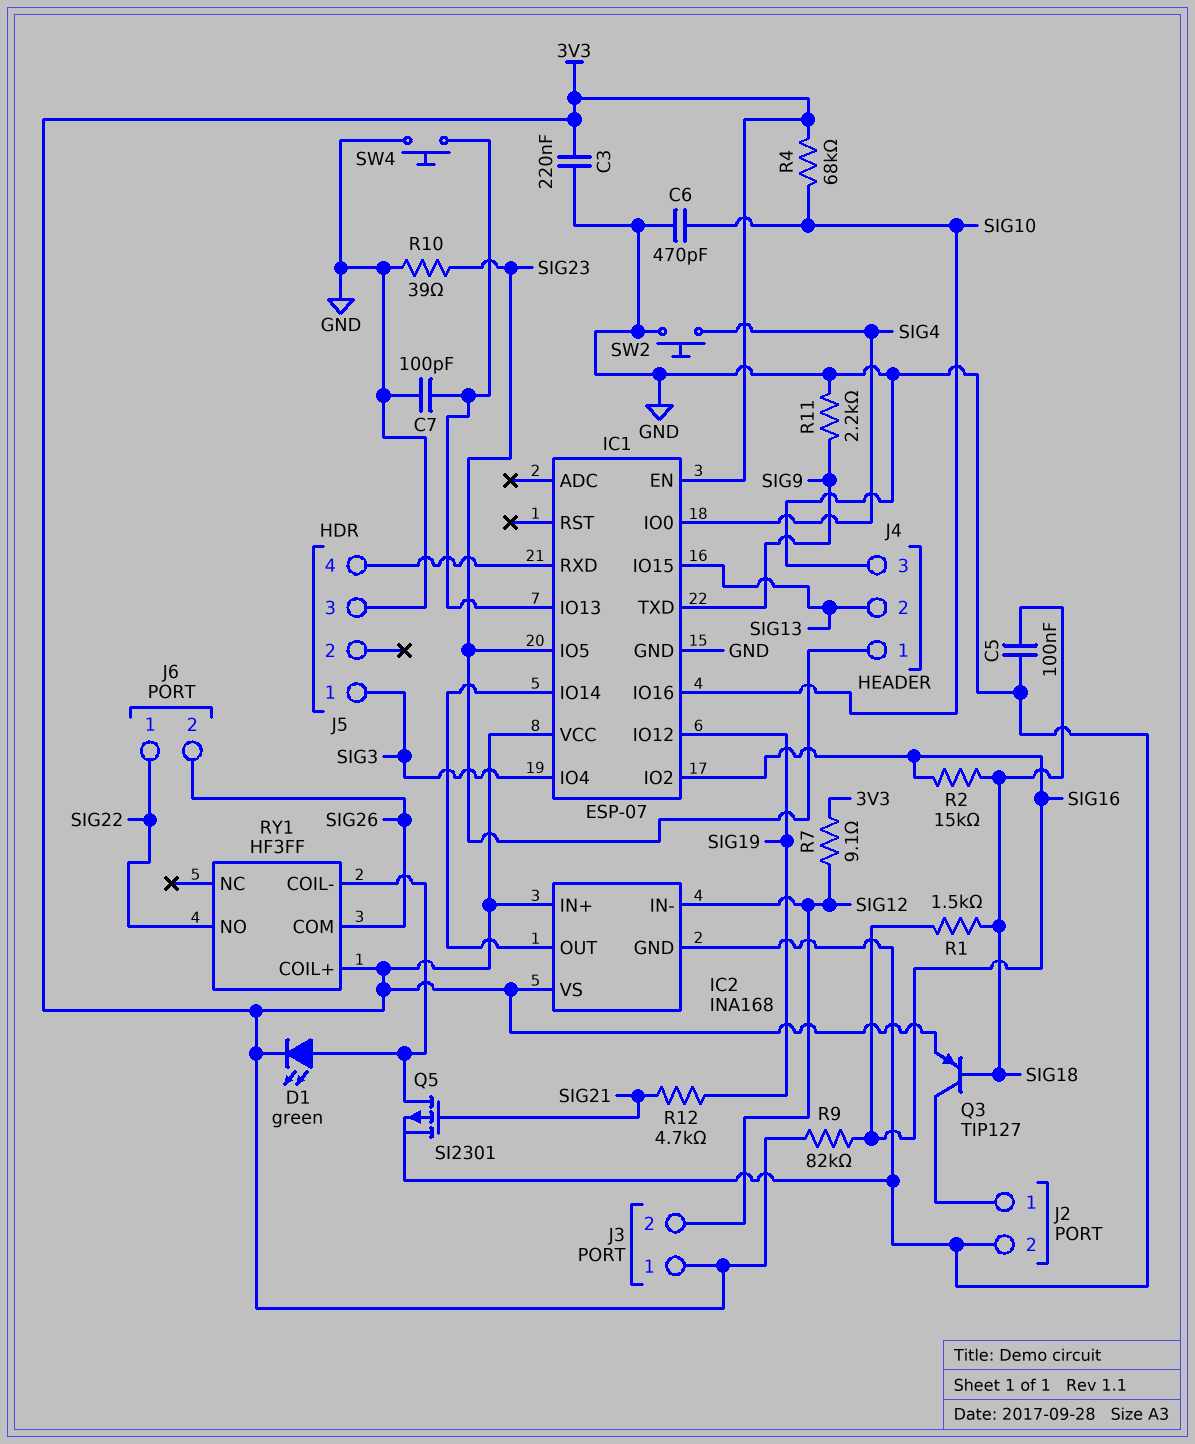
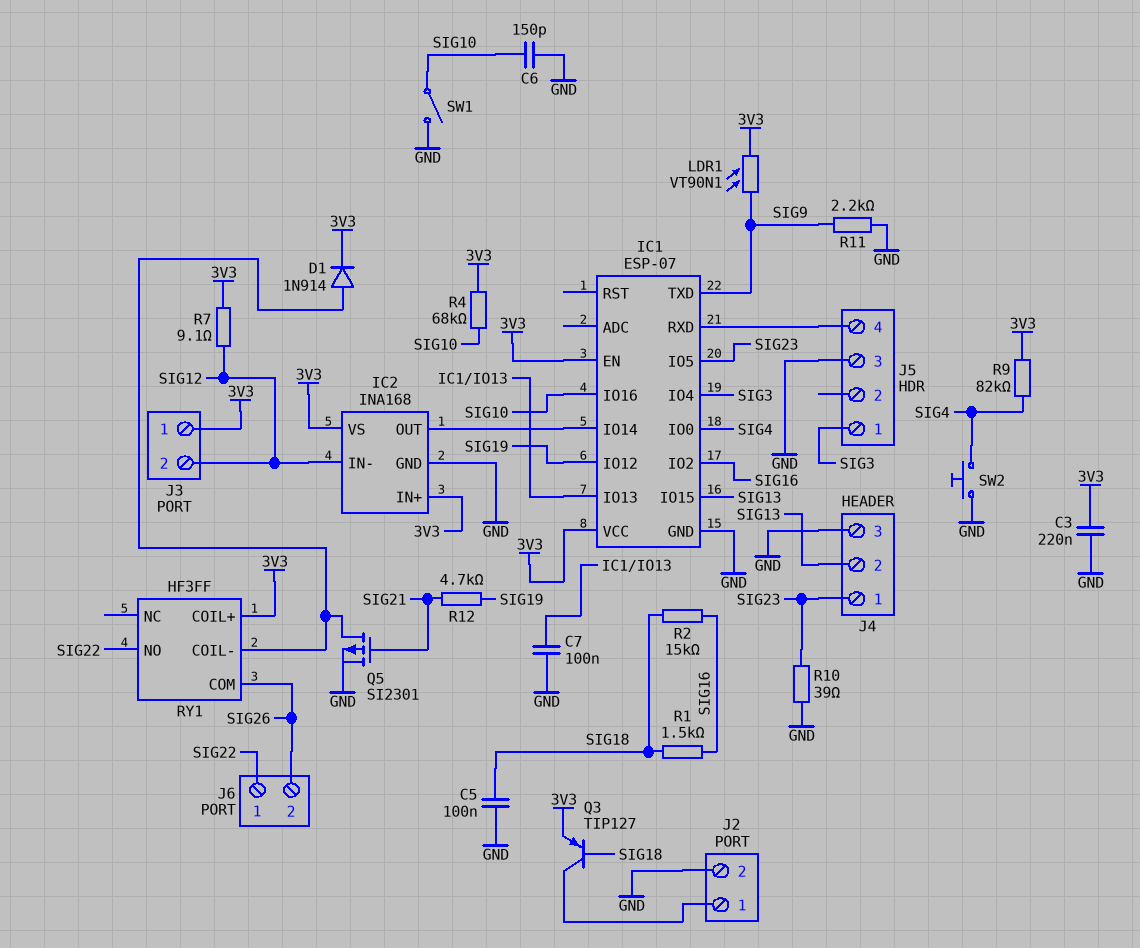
C6: 470pF (GND, SIG10) -> 150pF (GND, SIG10)
C7: 100pF (GND, IC1/IO13) -> 100nF (GND, IC1/IO13)
D1: LED green (A RY1/COIL-, K 3V3) -> diode 1N914 (A RY1/COIL-, K 3V3)
LDR1: none -> VT90N1 (3V3, SIG9)
R9: 82k (3V3, SIG16) -> 82k (3V3, SIG4)
SW1: none -> switch (GND, SIG10)
SW4: button (GND, IC1/IO13) -> none

